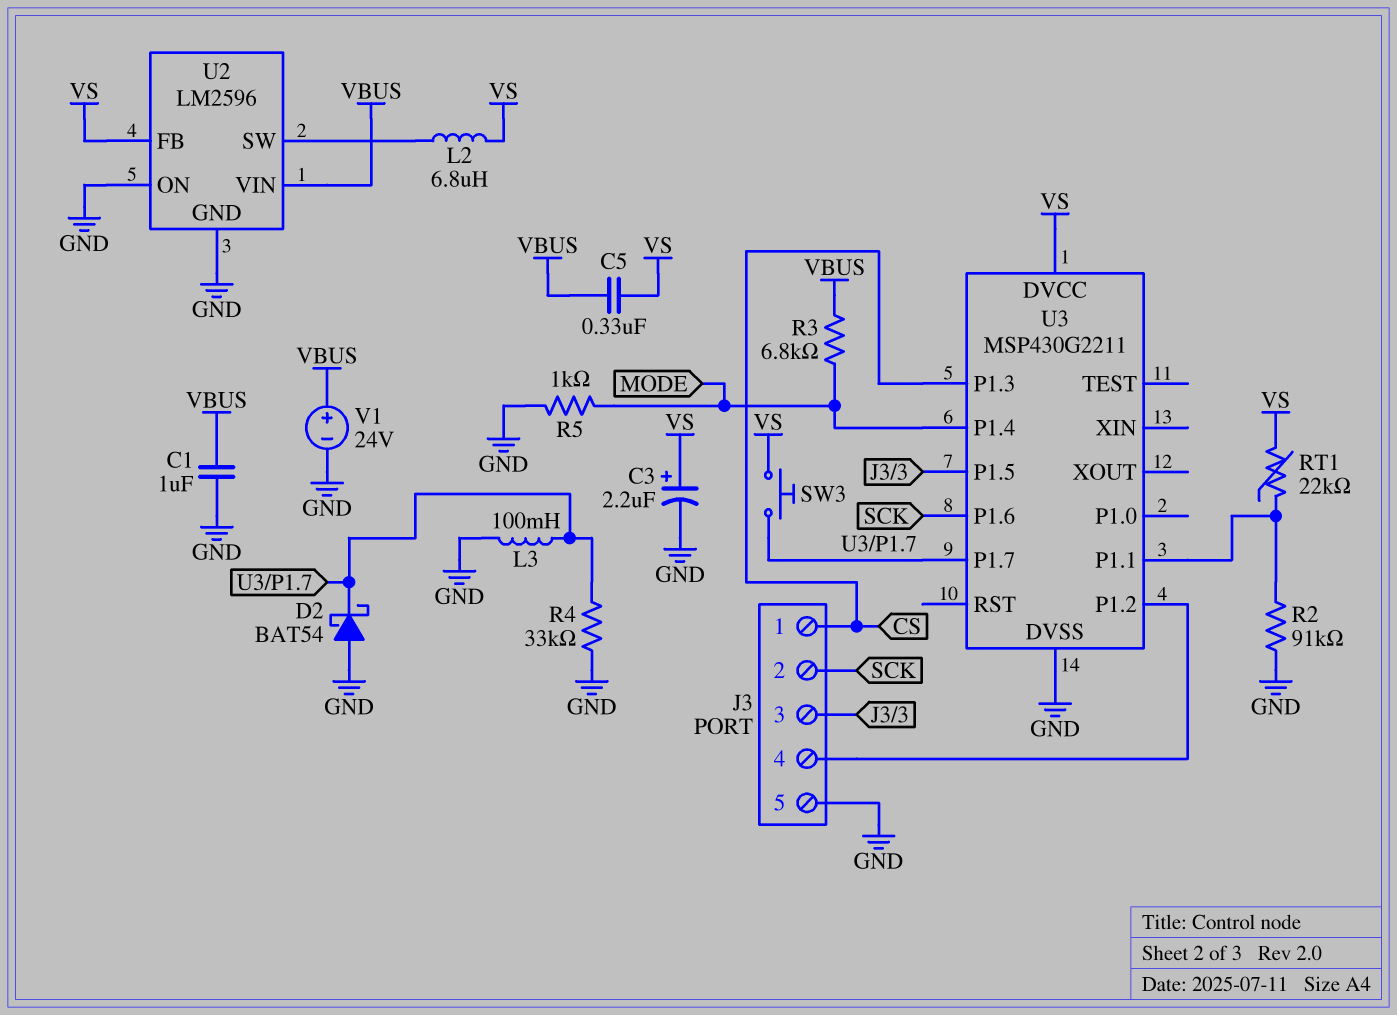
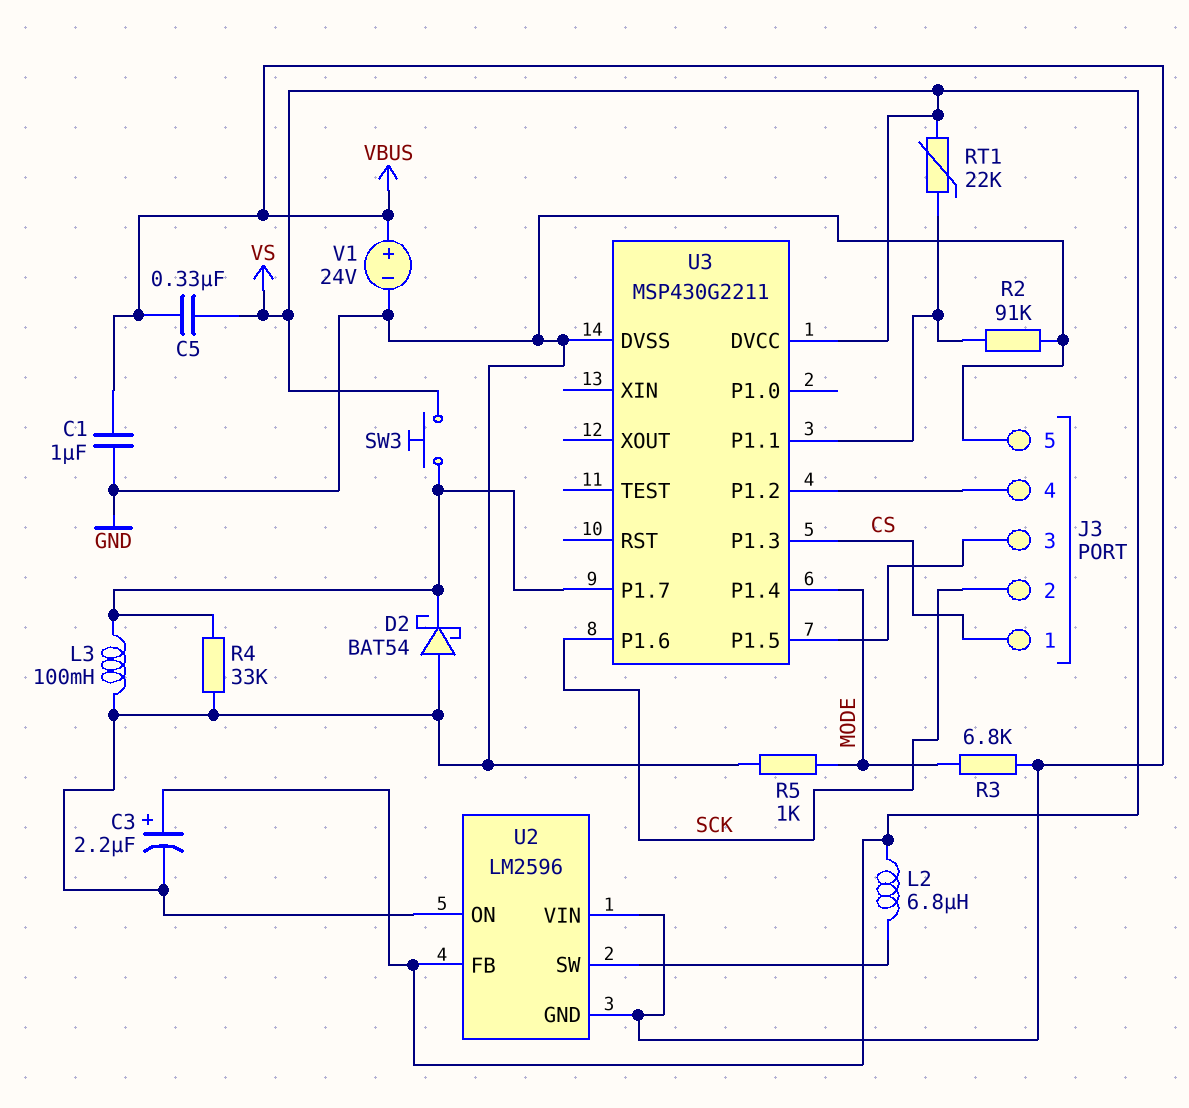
U2 pin GND: GND -> VBUS

